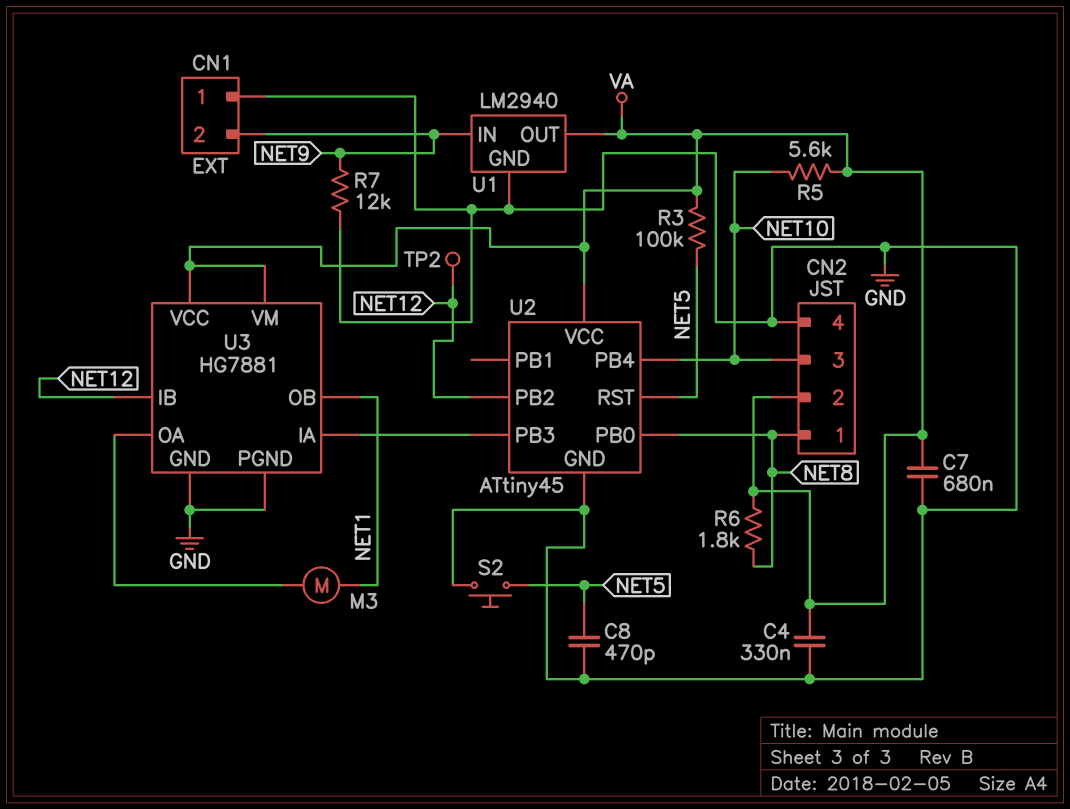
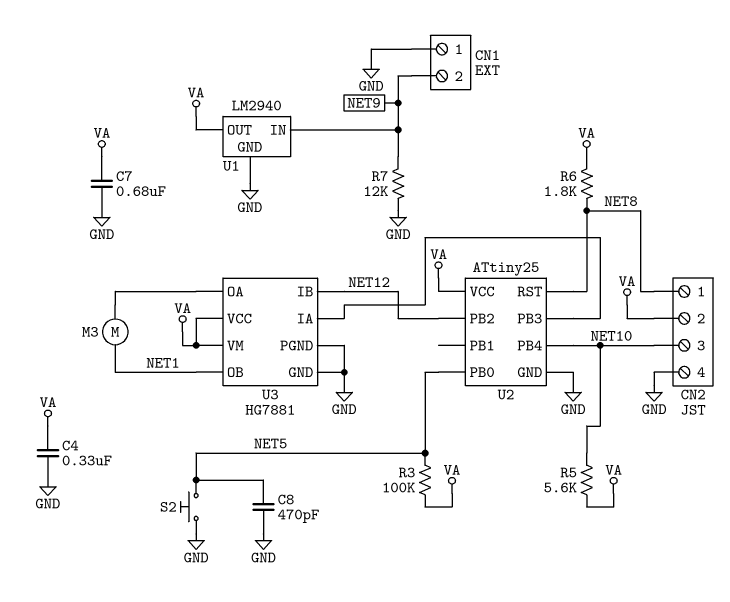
TP2: test point (NET12) -> none
U2: ATtiny45 -> ATtiny25
U2 pin PB0: NET8 -> NET5
U2 pin RST: NET5 -> NET8

